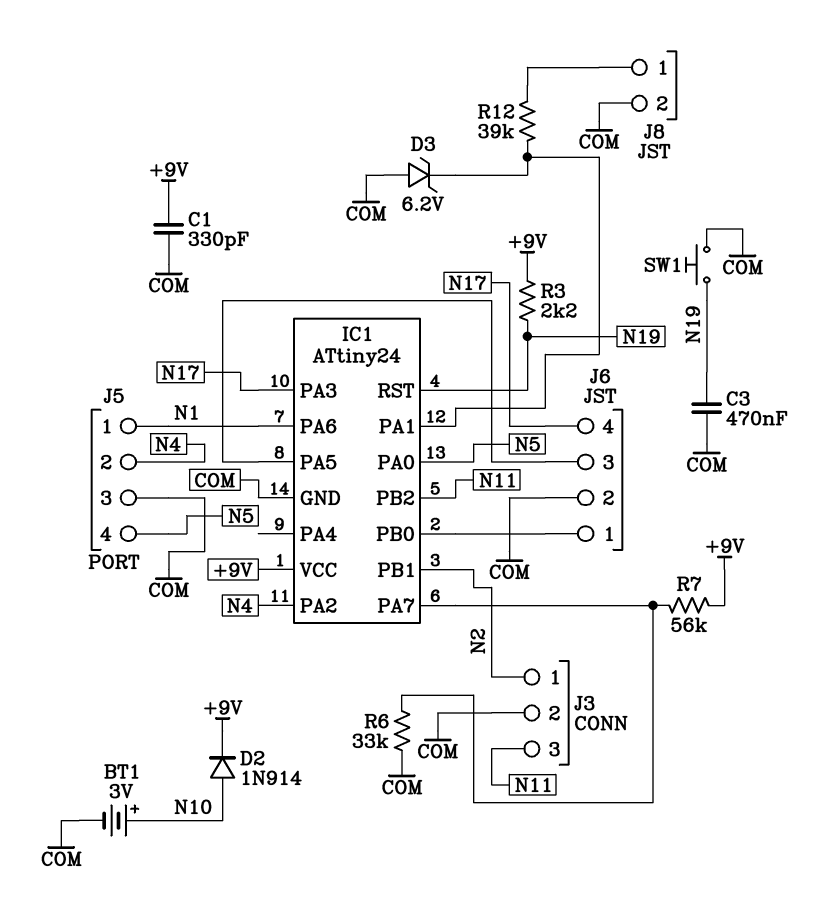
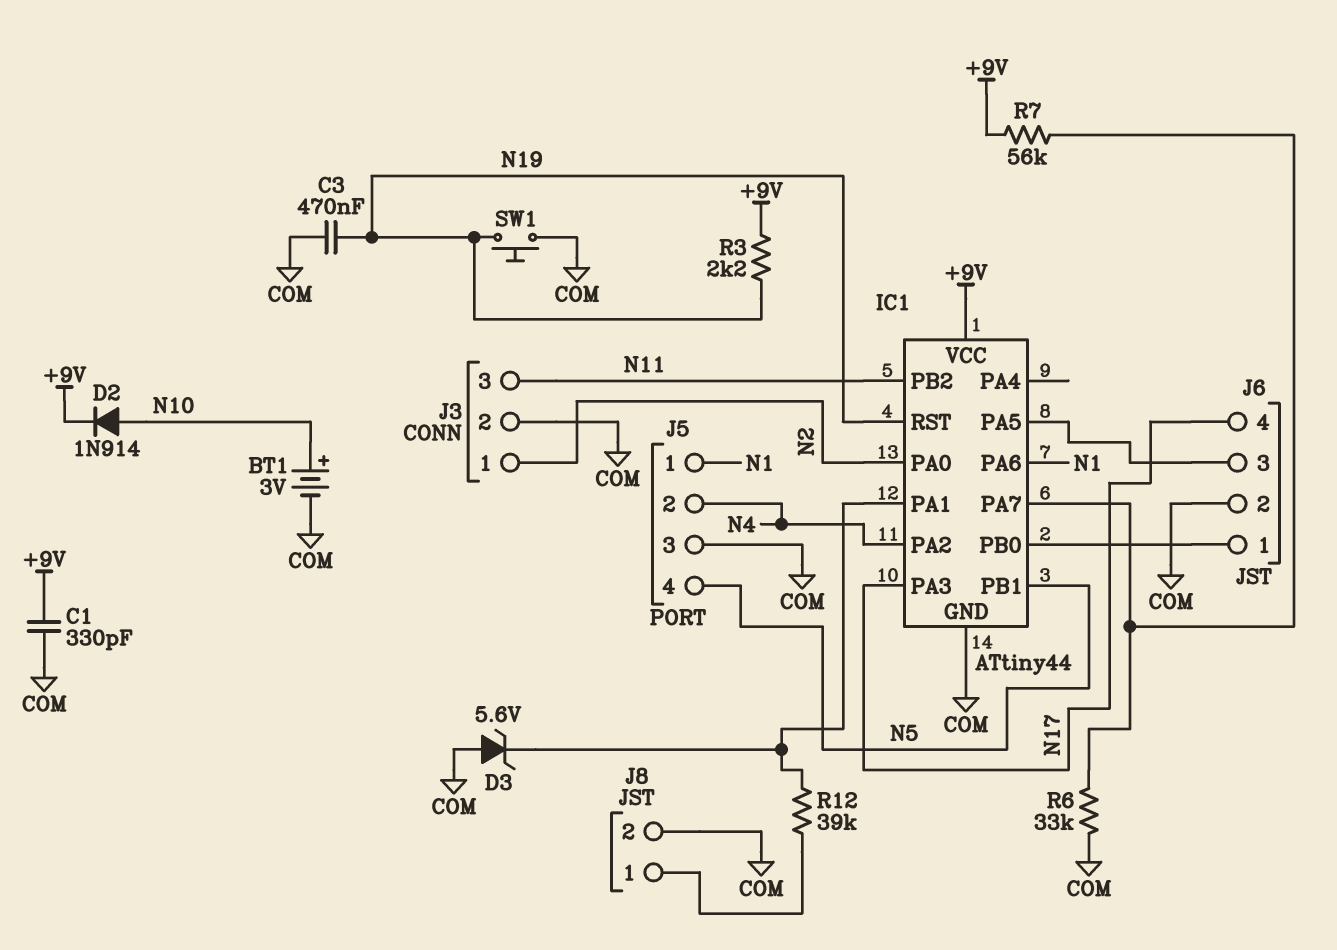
D3: zener 6.2V (A COM, K IC1/PA1) -> zener 5.6V (A COM, K IC1/PA1)
IC1: ATtiny24 -> ATtiny44
IC1 pin PA0: N5 -> N2
IC1 pin PB1: N2 -> N5

